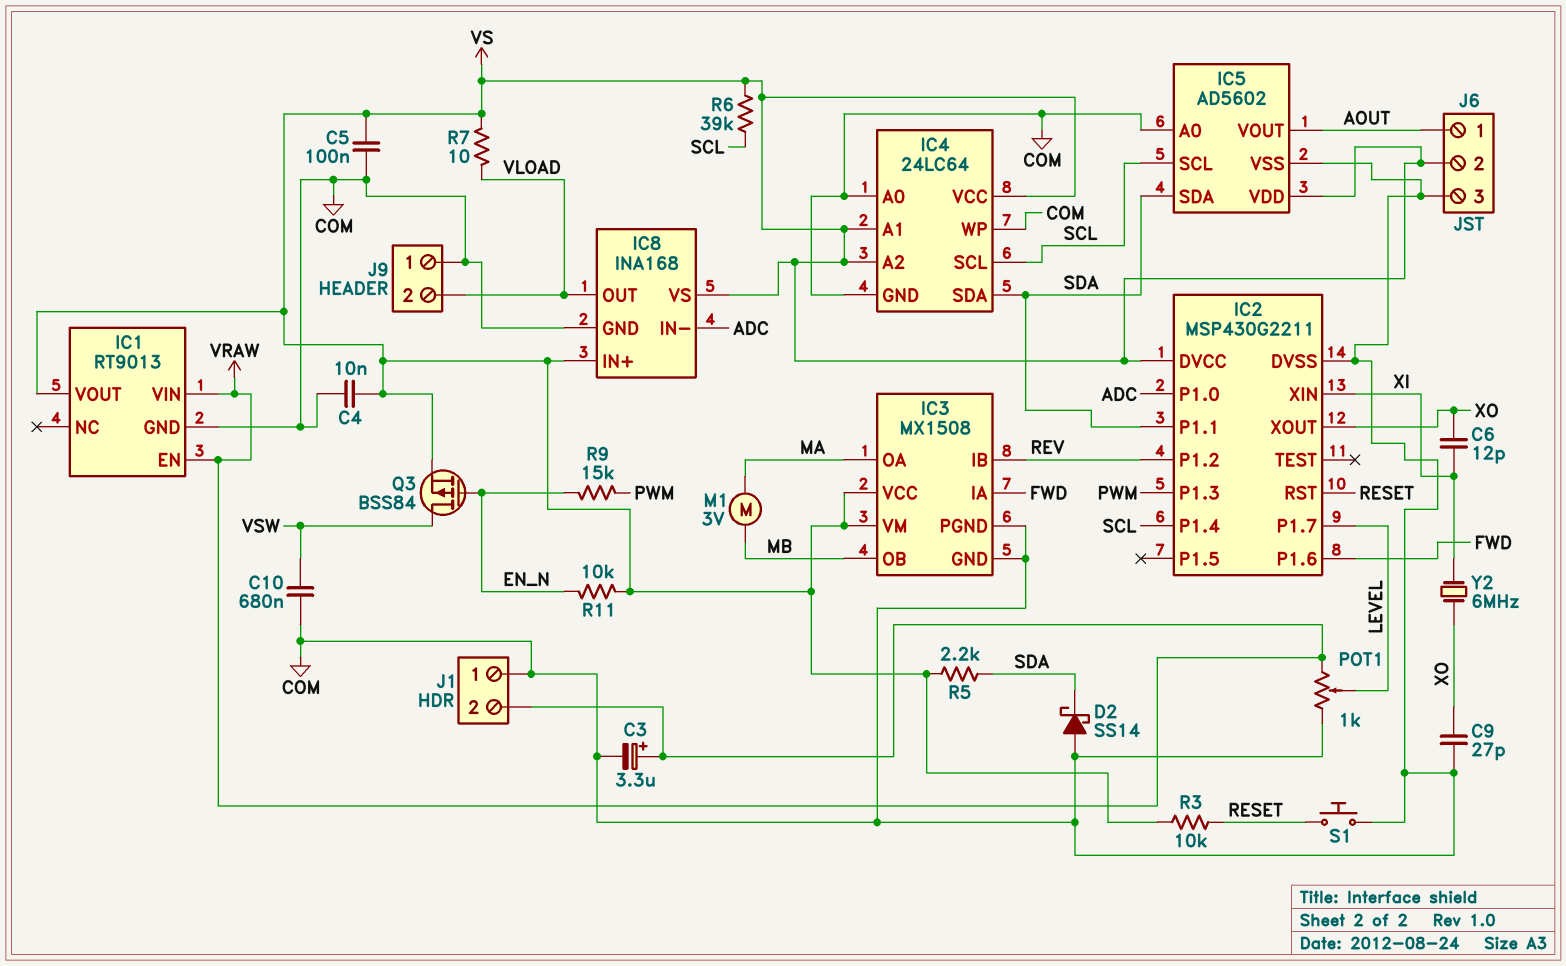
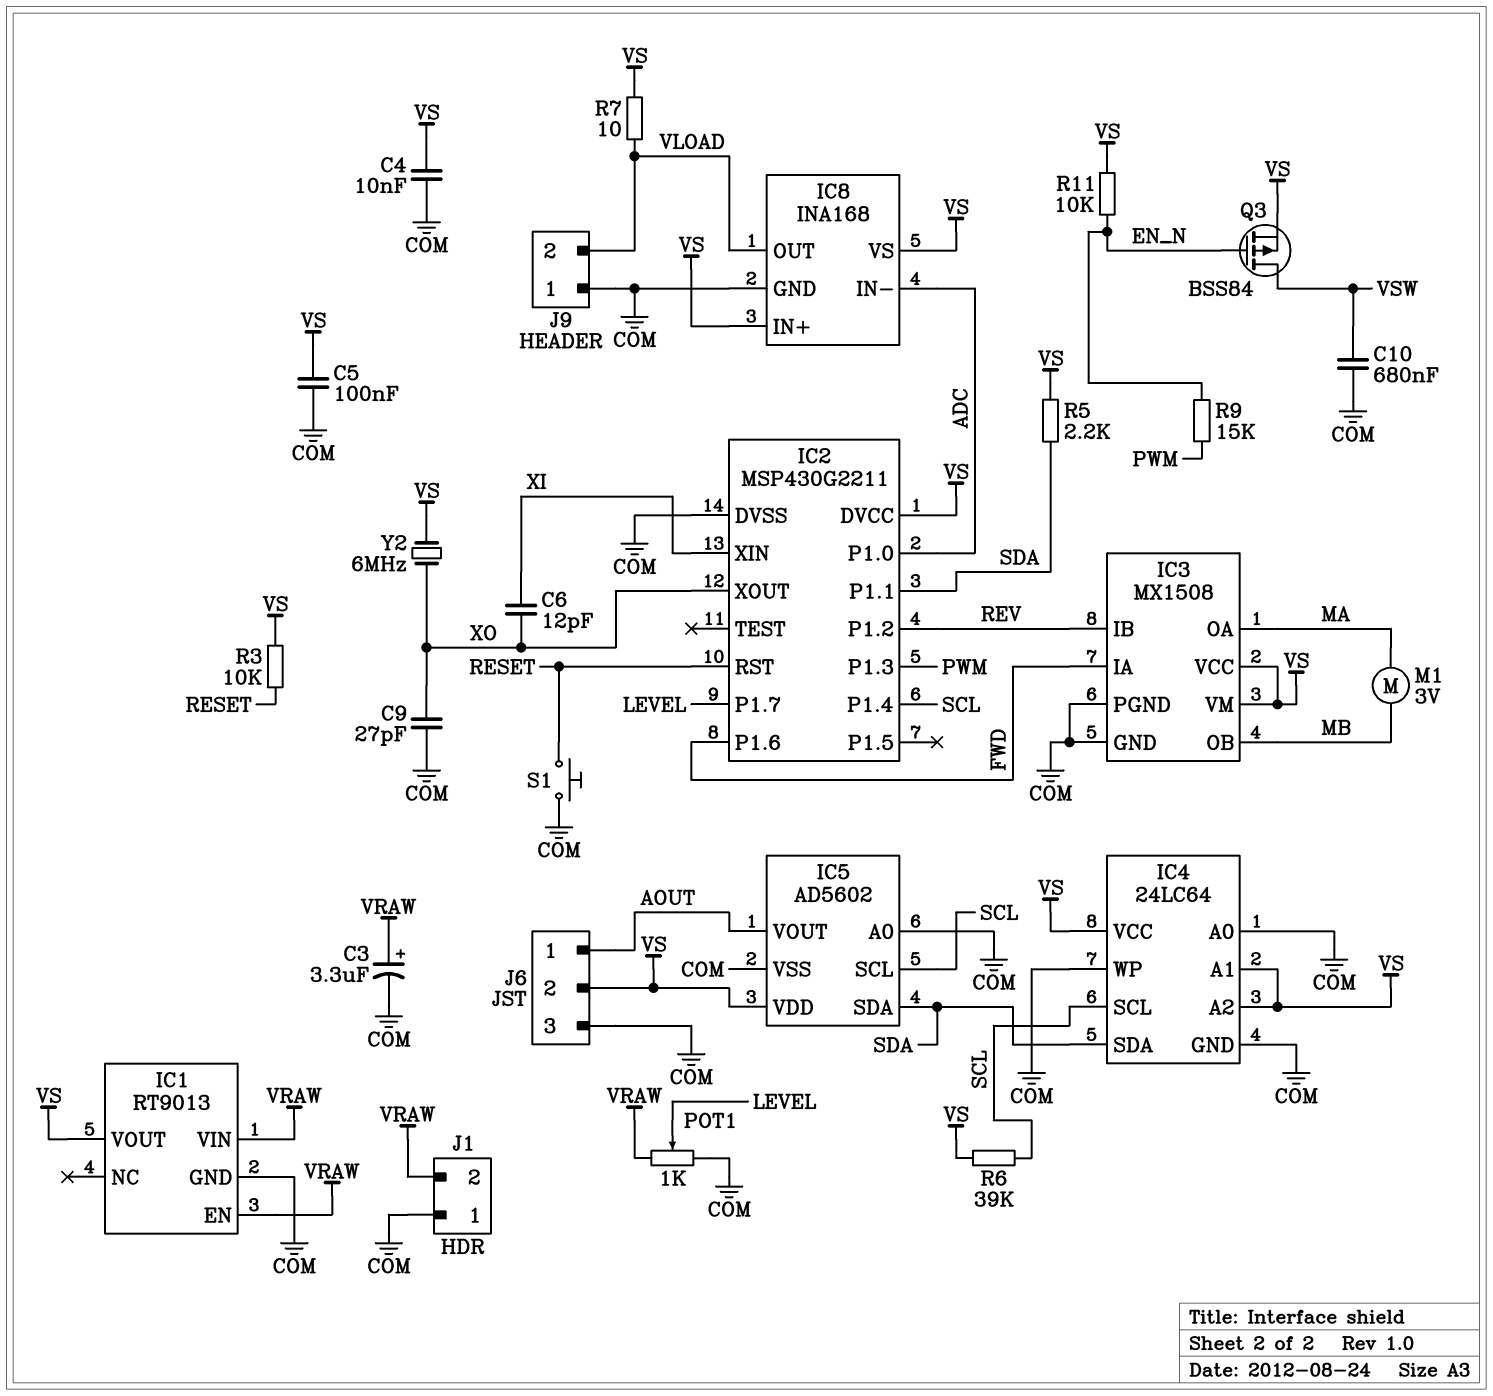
D2: schottky SS14 (A COM, K SDA) -> none
Y2: 6MHz (XI, XO) -> 6MHz (VS, XO)

